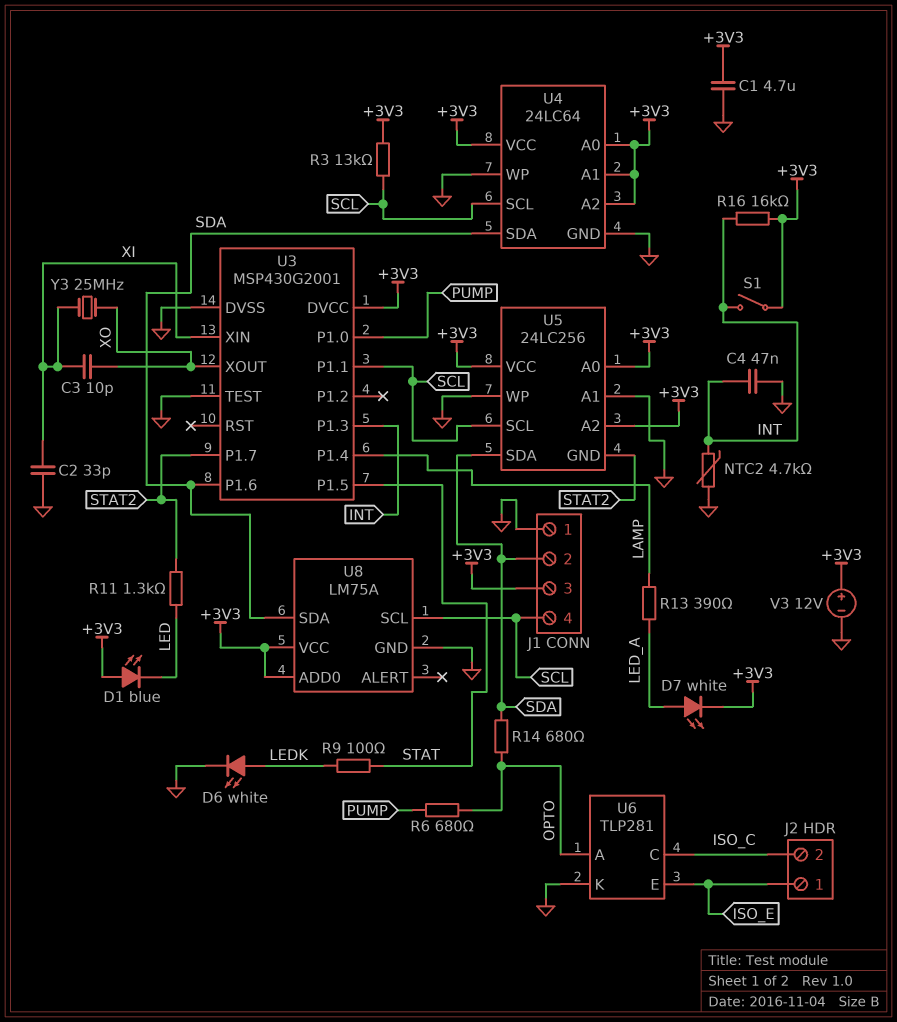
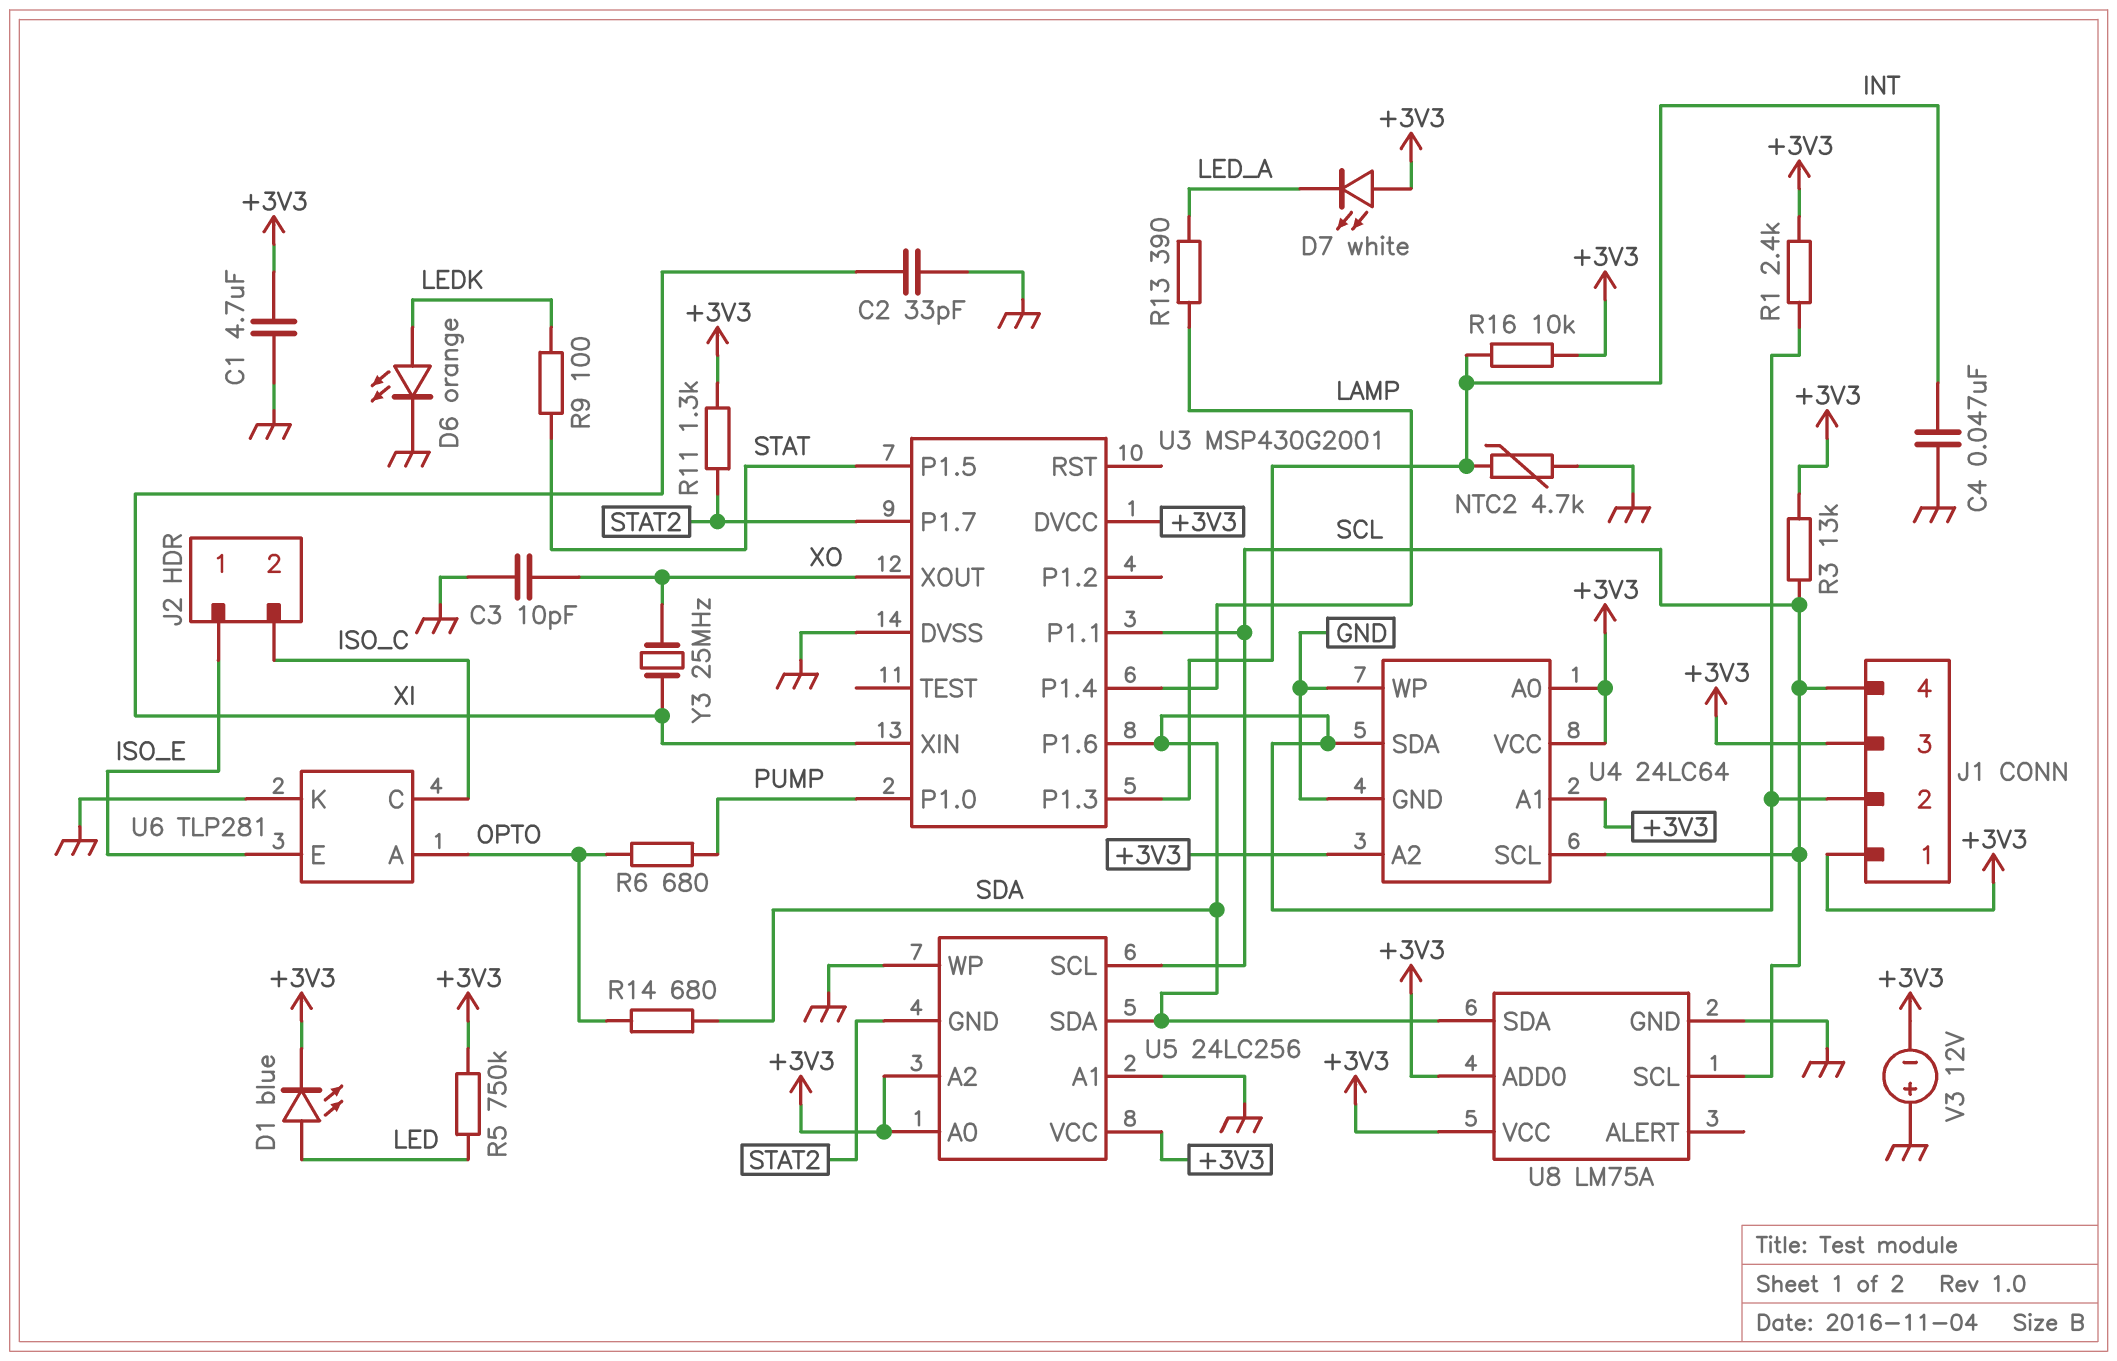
C3: 10pF (XI, XO) -> 10pF (GND, XO)
D1: LED blue (A +3V3, K LED) -> LED blue (A LED, K +3V3)
D6: LED white (A LEDK, K GND) -> LED orange (A LEDK, K GND)
D7: LED white (A LED_A, K +3V3) -> LED white (A +3V3, K LED_A)
J1 pin 1: GND -> +3V3
R1: none -> 2.4k (+3V3, SDA)
R5: none -> 750k (+3V3, LED)
R11: 1.3k (LED, STAT2) -> 1.3k (+3V3, STAT2)
R16: 16k (+3V3, INT) -> 10k (+3V3, INT)
S1: switch (+3V3, INT) -> none
U3 pin TEST: GND -> none
V3: 12V (plus +3V3, minus GND) -> 12V (plus GND, minus +3V3)

